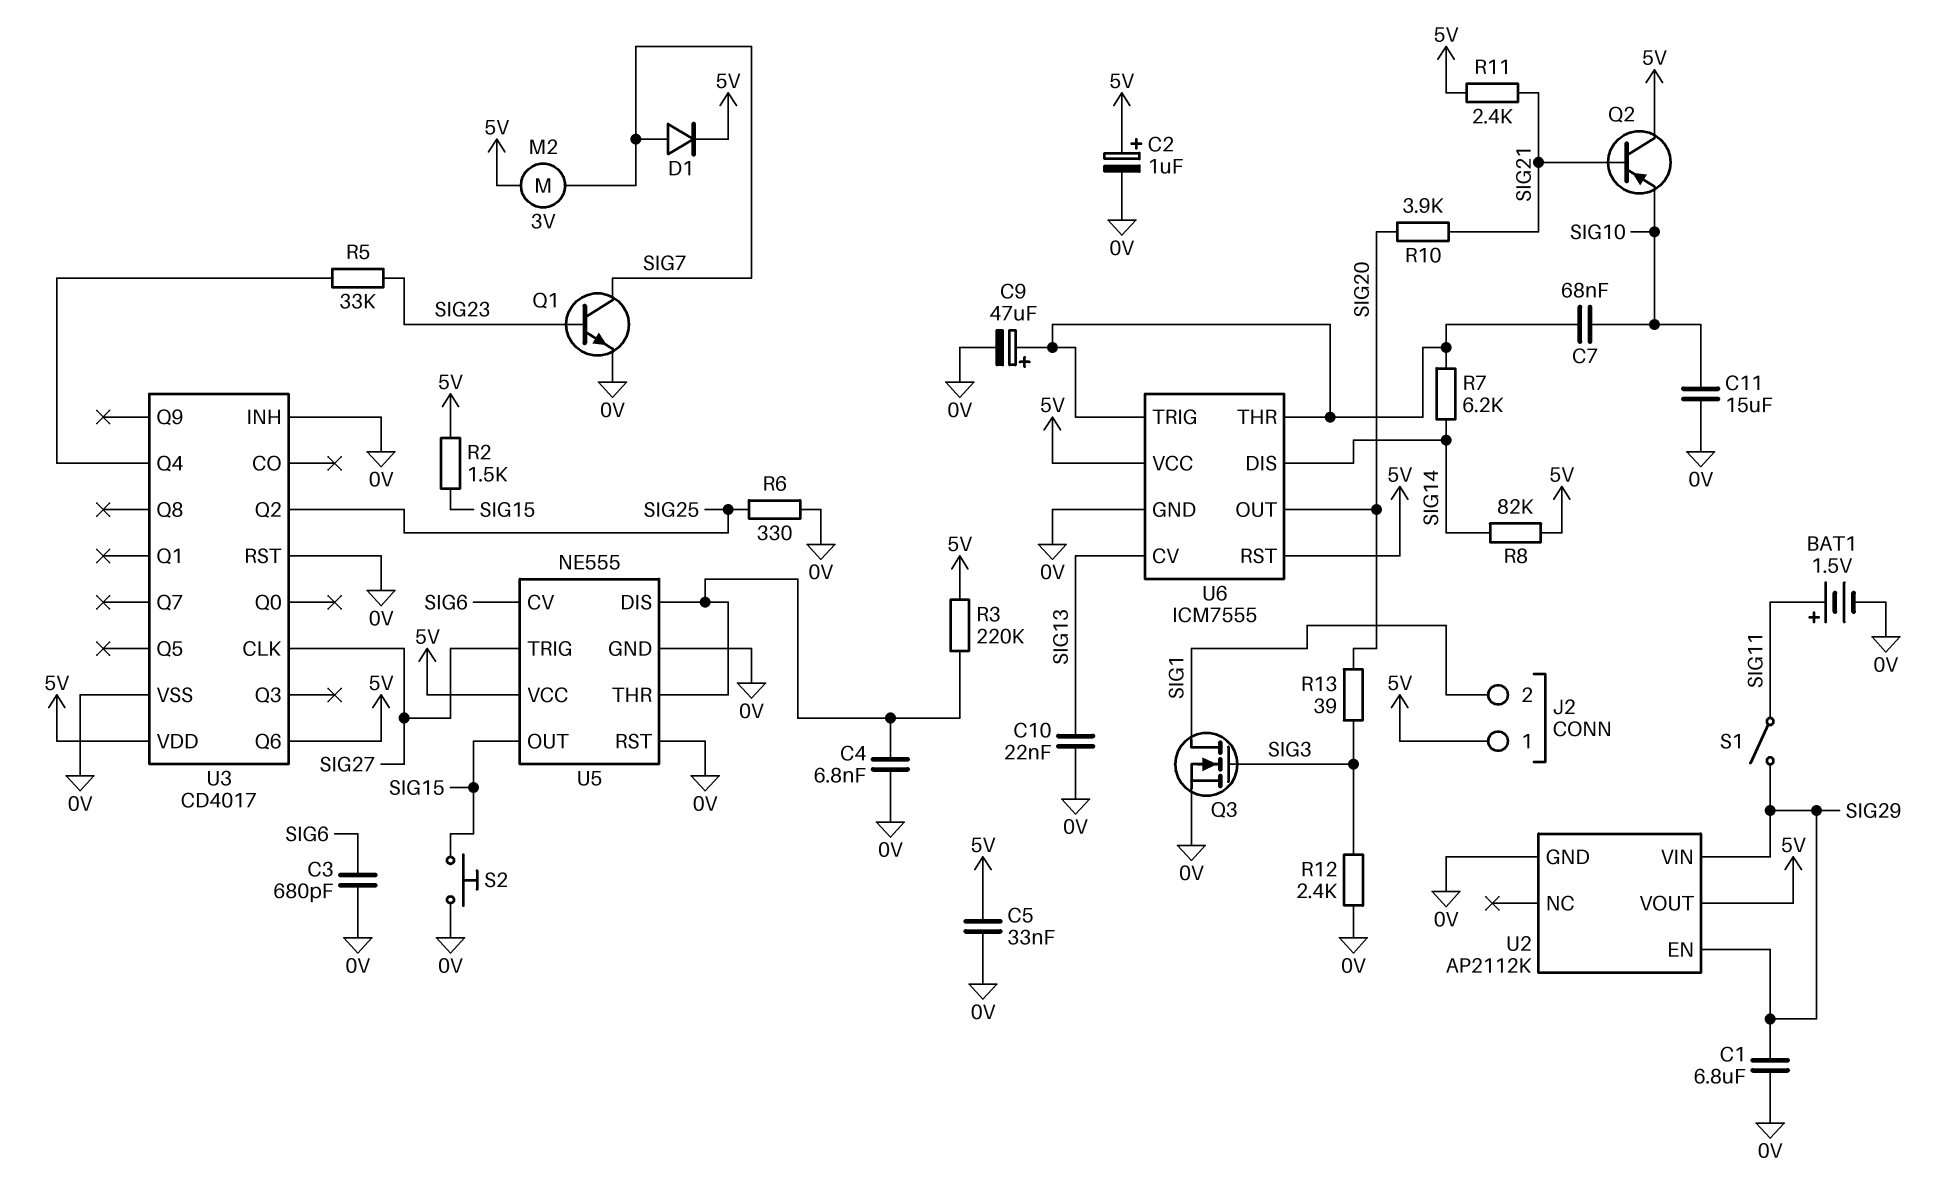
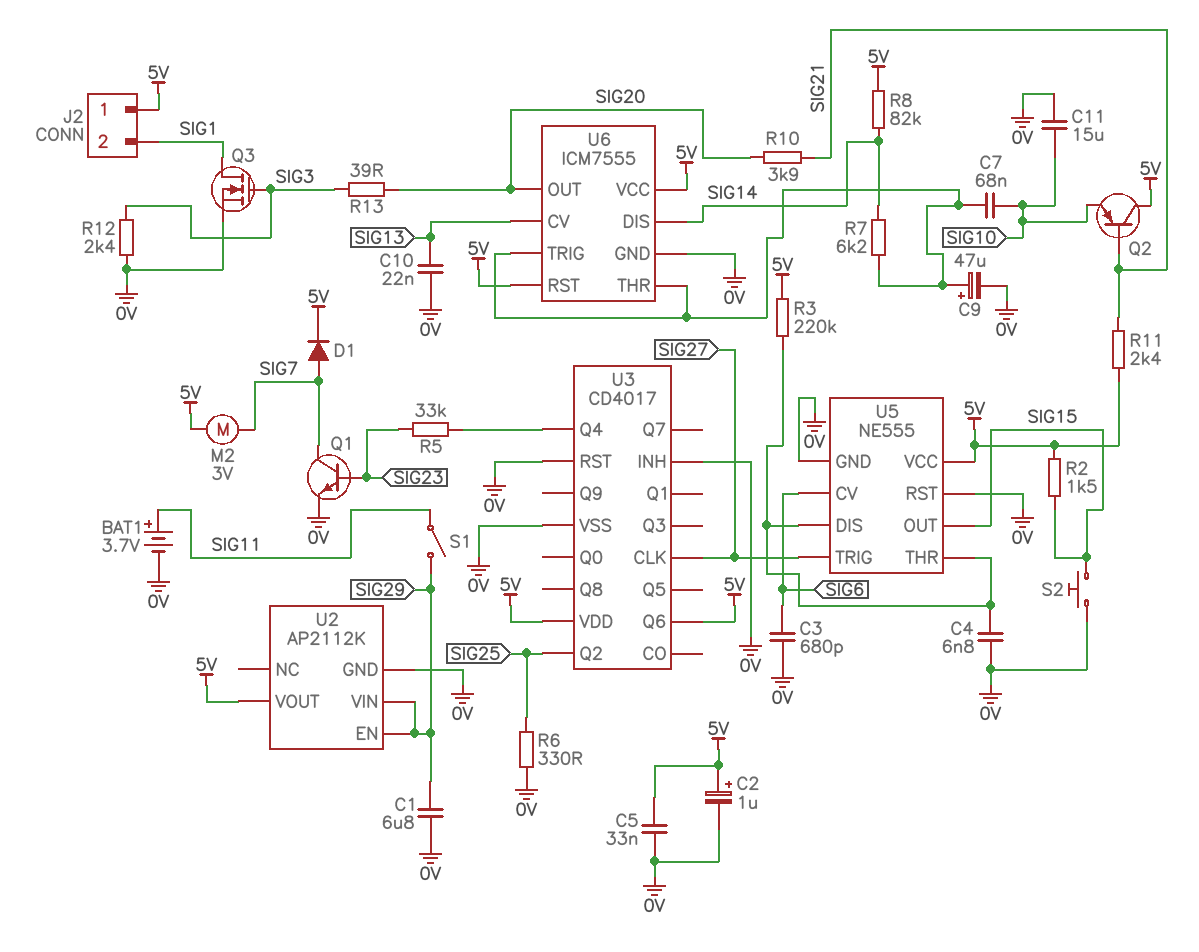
BAT1: 1.5V (plus SIG11, minus 0V) -> 3.7V (plus SIG11, minus 0V)

